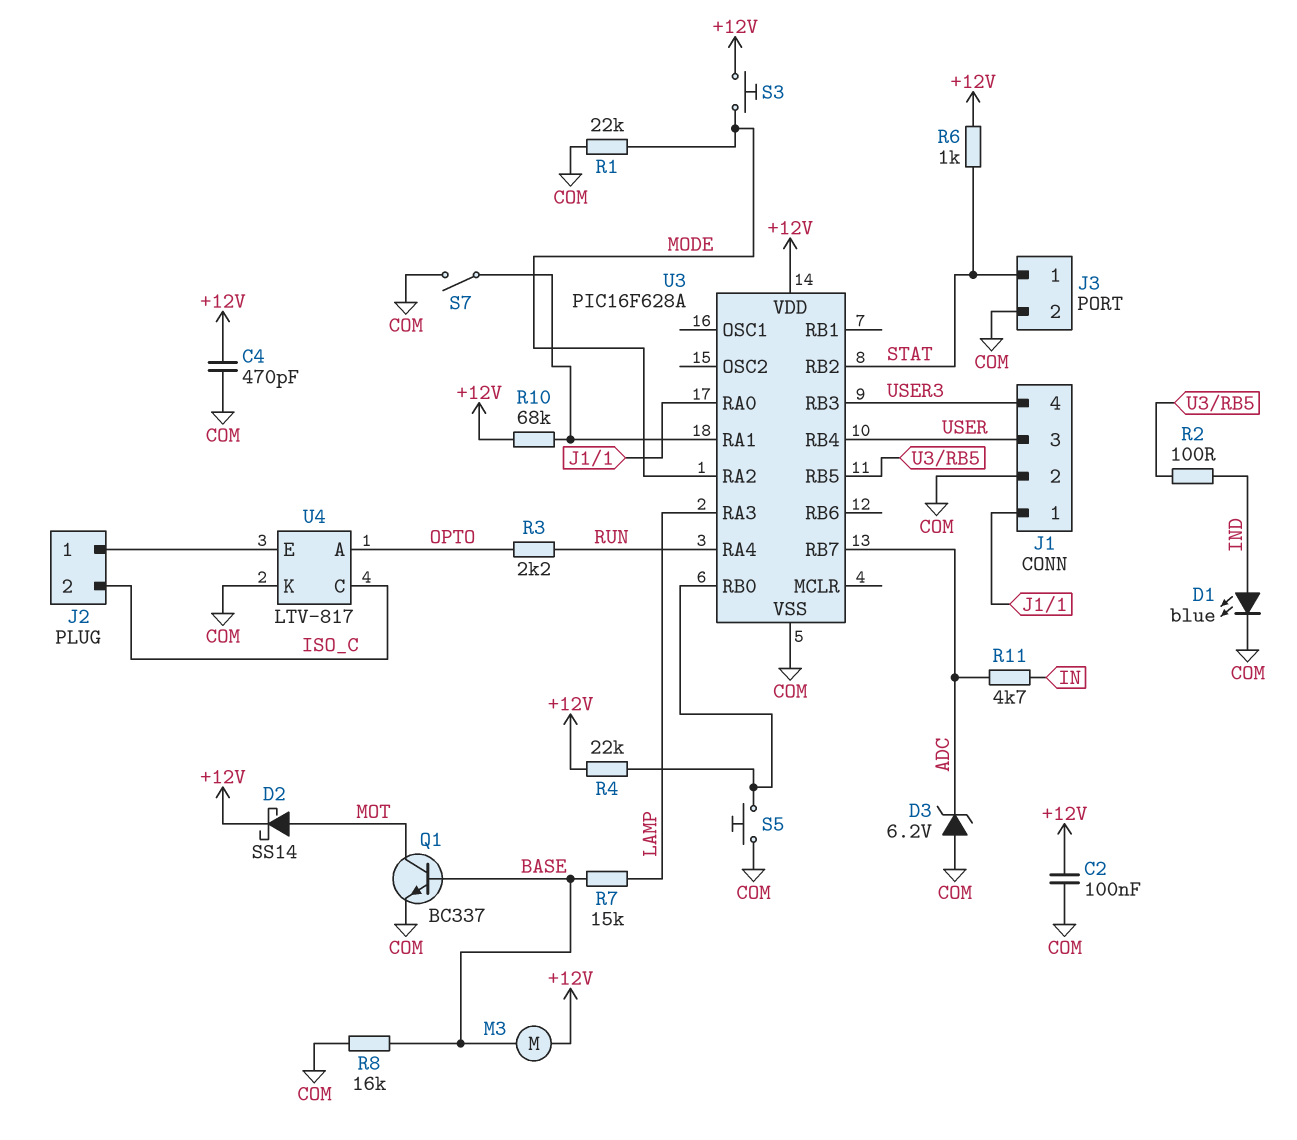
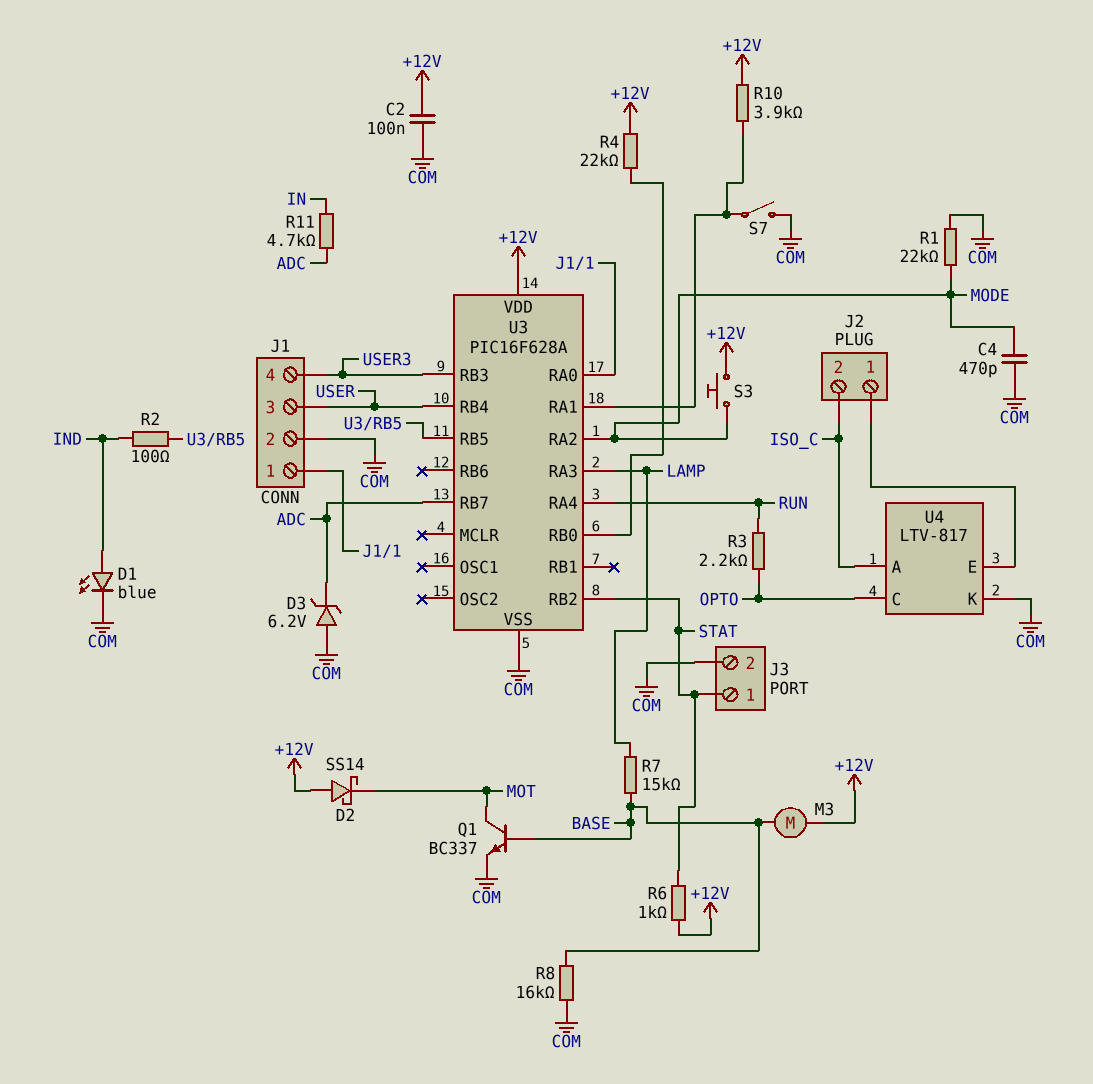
C4: 470pF (+12V, COM) -> 470pF (COM, MODE)
D2: schottky SS14 (A MOT, K +12V) -> schottky SS14 (A +12V, K MOT)
R10: 68k (+12V, U3/RA1) -> 3.9k (+12V, U3/RA1)
S5: button (COM, U3/RB0) -> none
U4 pin A: OPTO -> ISO_C
U4 pin C: ISO_C -> OPTO

